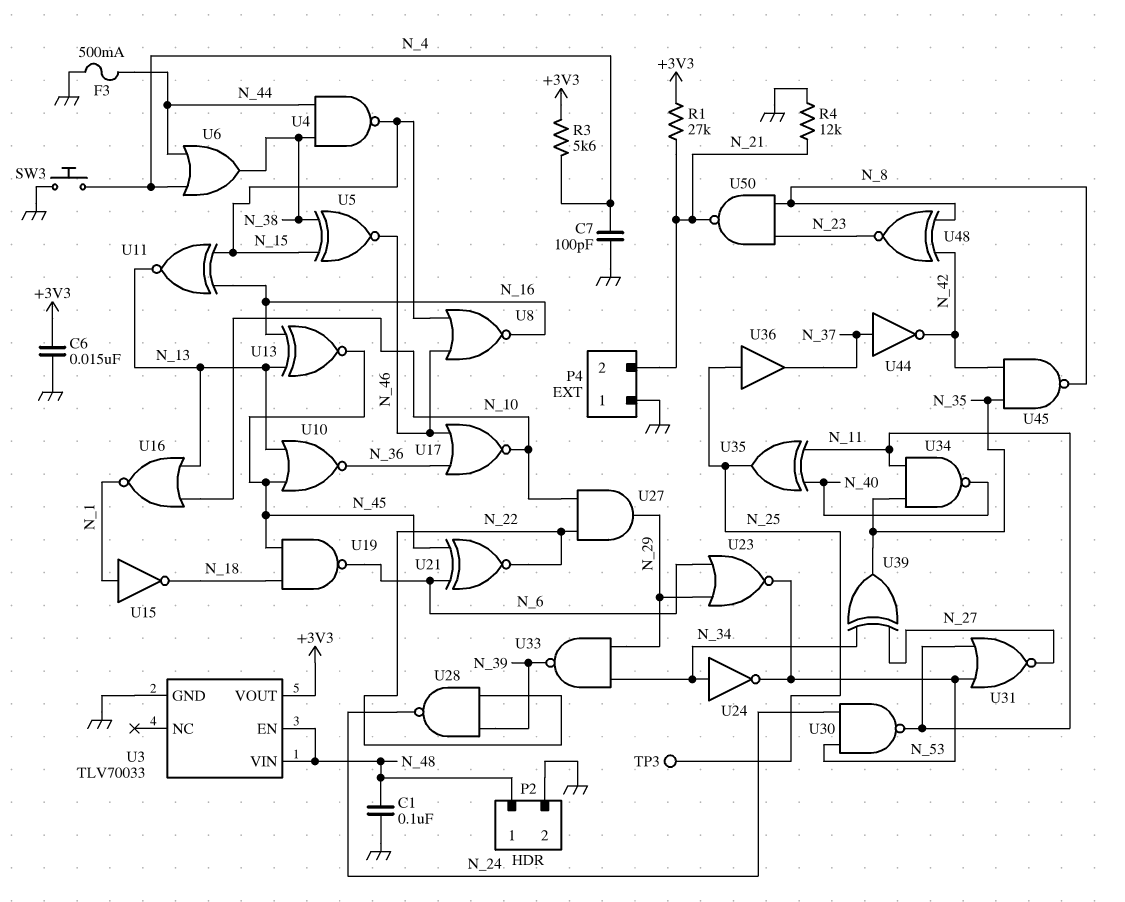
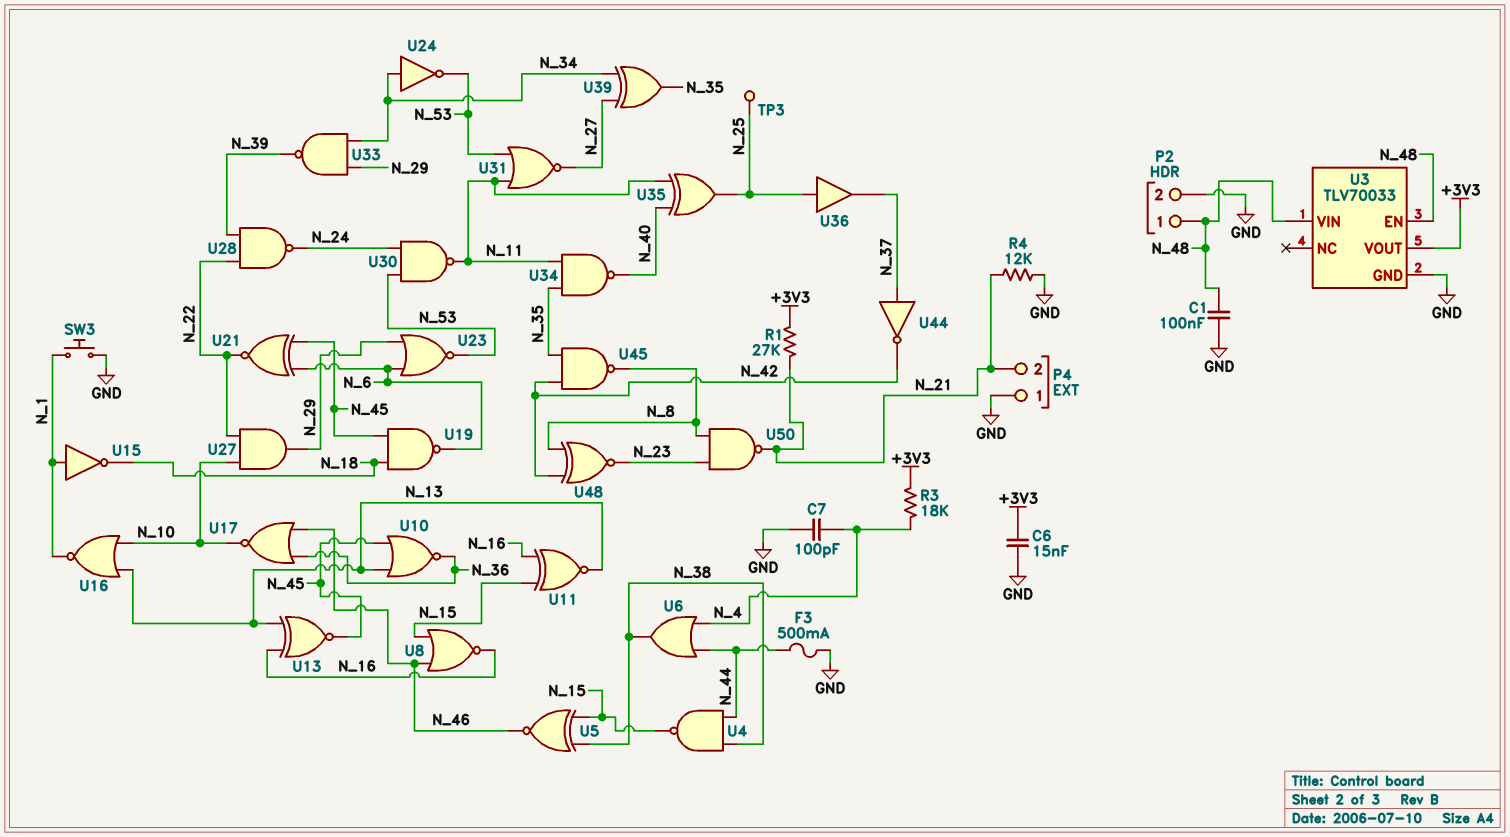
R3: 5.6k (+3V3, N_4) -> 18k (+3V3, N_4)
SW3: button (GND, N_4) -> button (GND, N_1)

